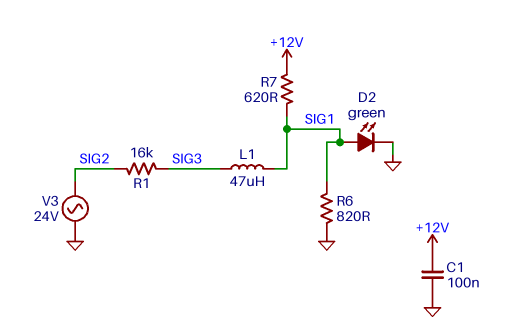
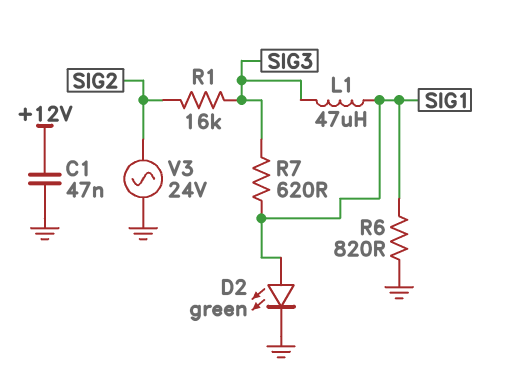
C1: 100nF (+12V, GND) -> 47nF (+12V, GND)
R7: 620 (+12V, SIG1) -> 620 (SIG1, SIG3)

